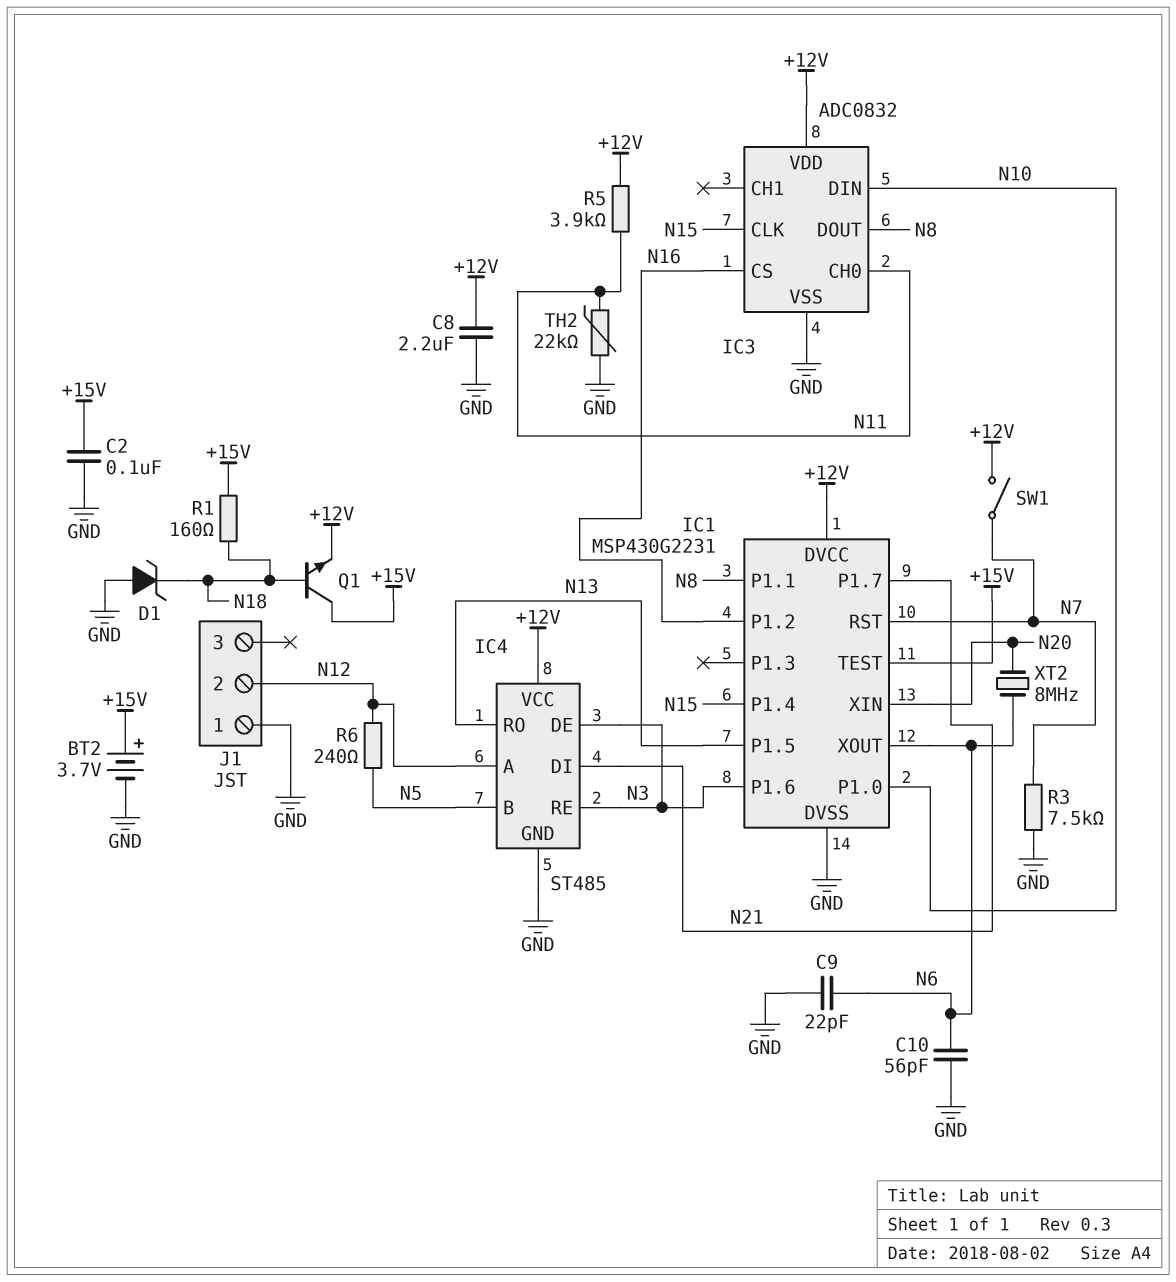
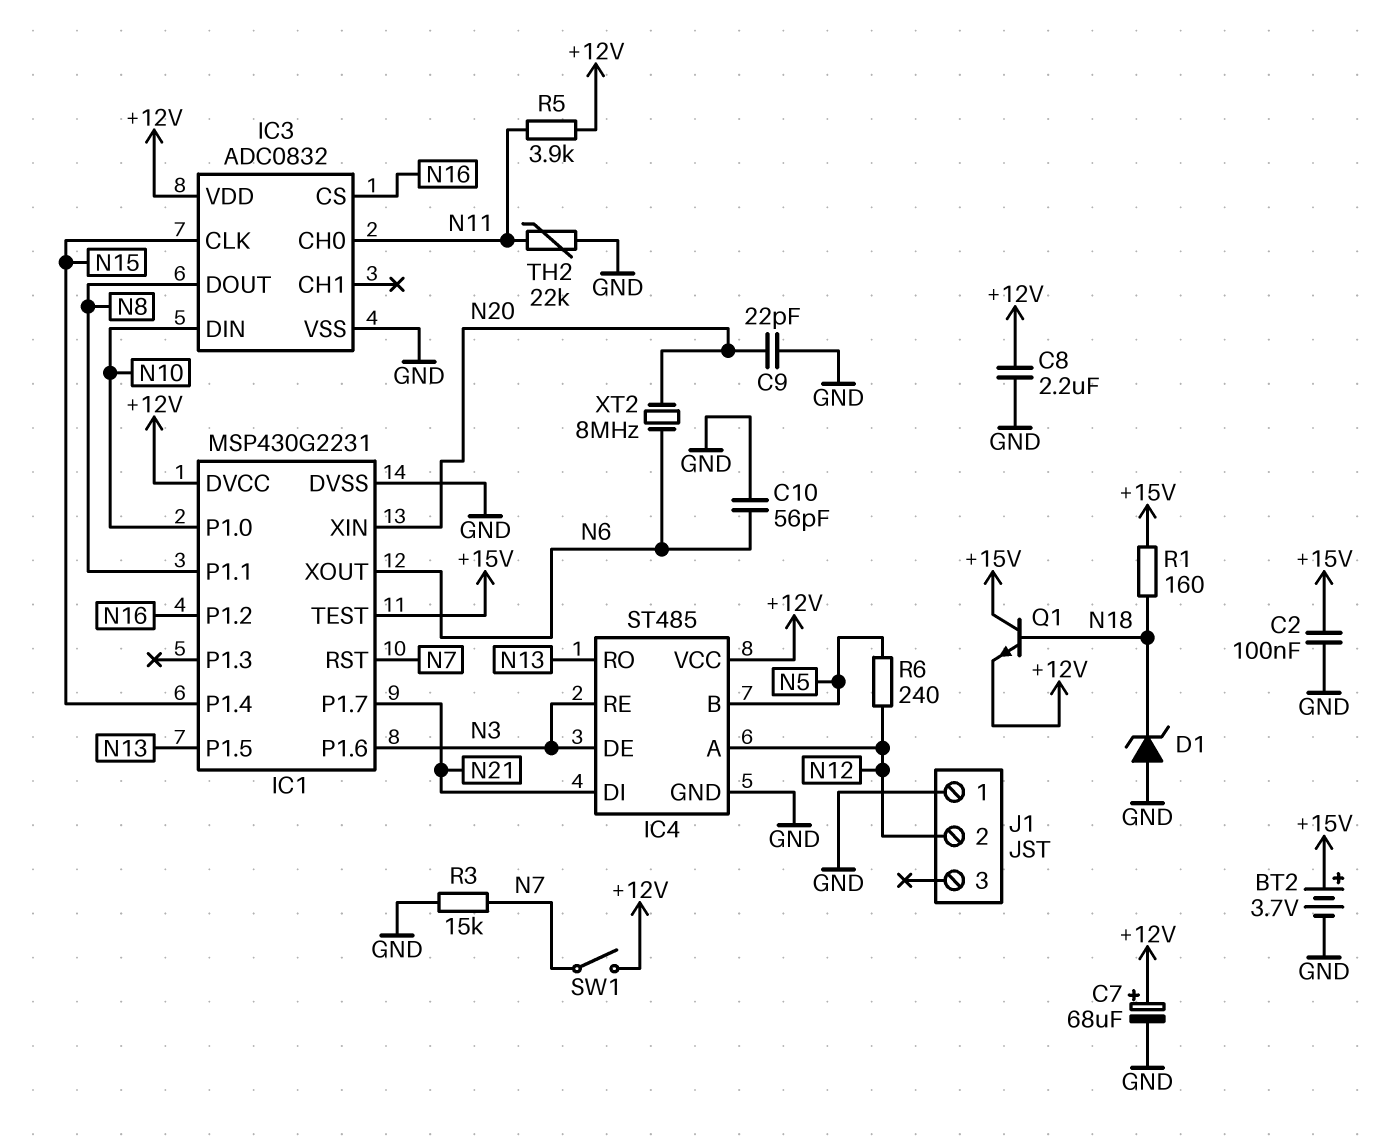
C7: none -> 68uF (plus +12V, minus GND)
C9: 22pF (GND, N6) -> 22pF (GND, N20)
R3: 7.5k (GND, N7) -> 15k (GND, N7)

